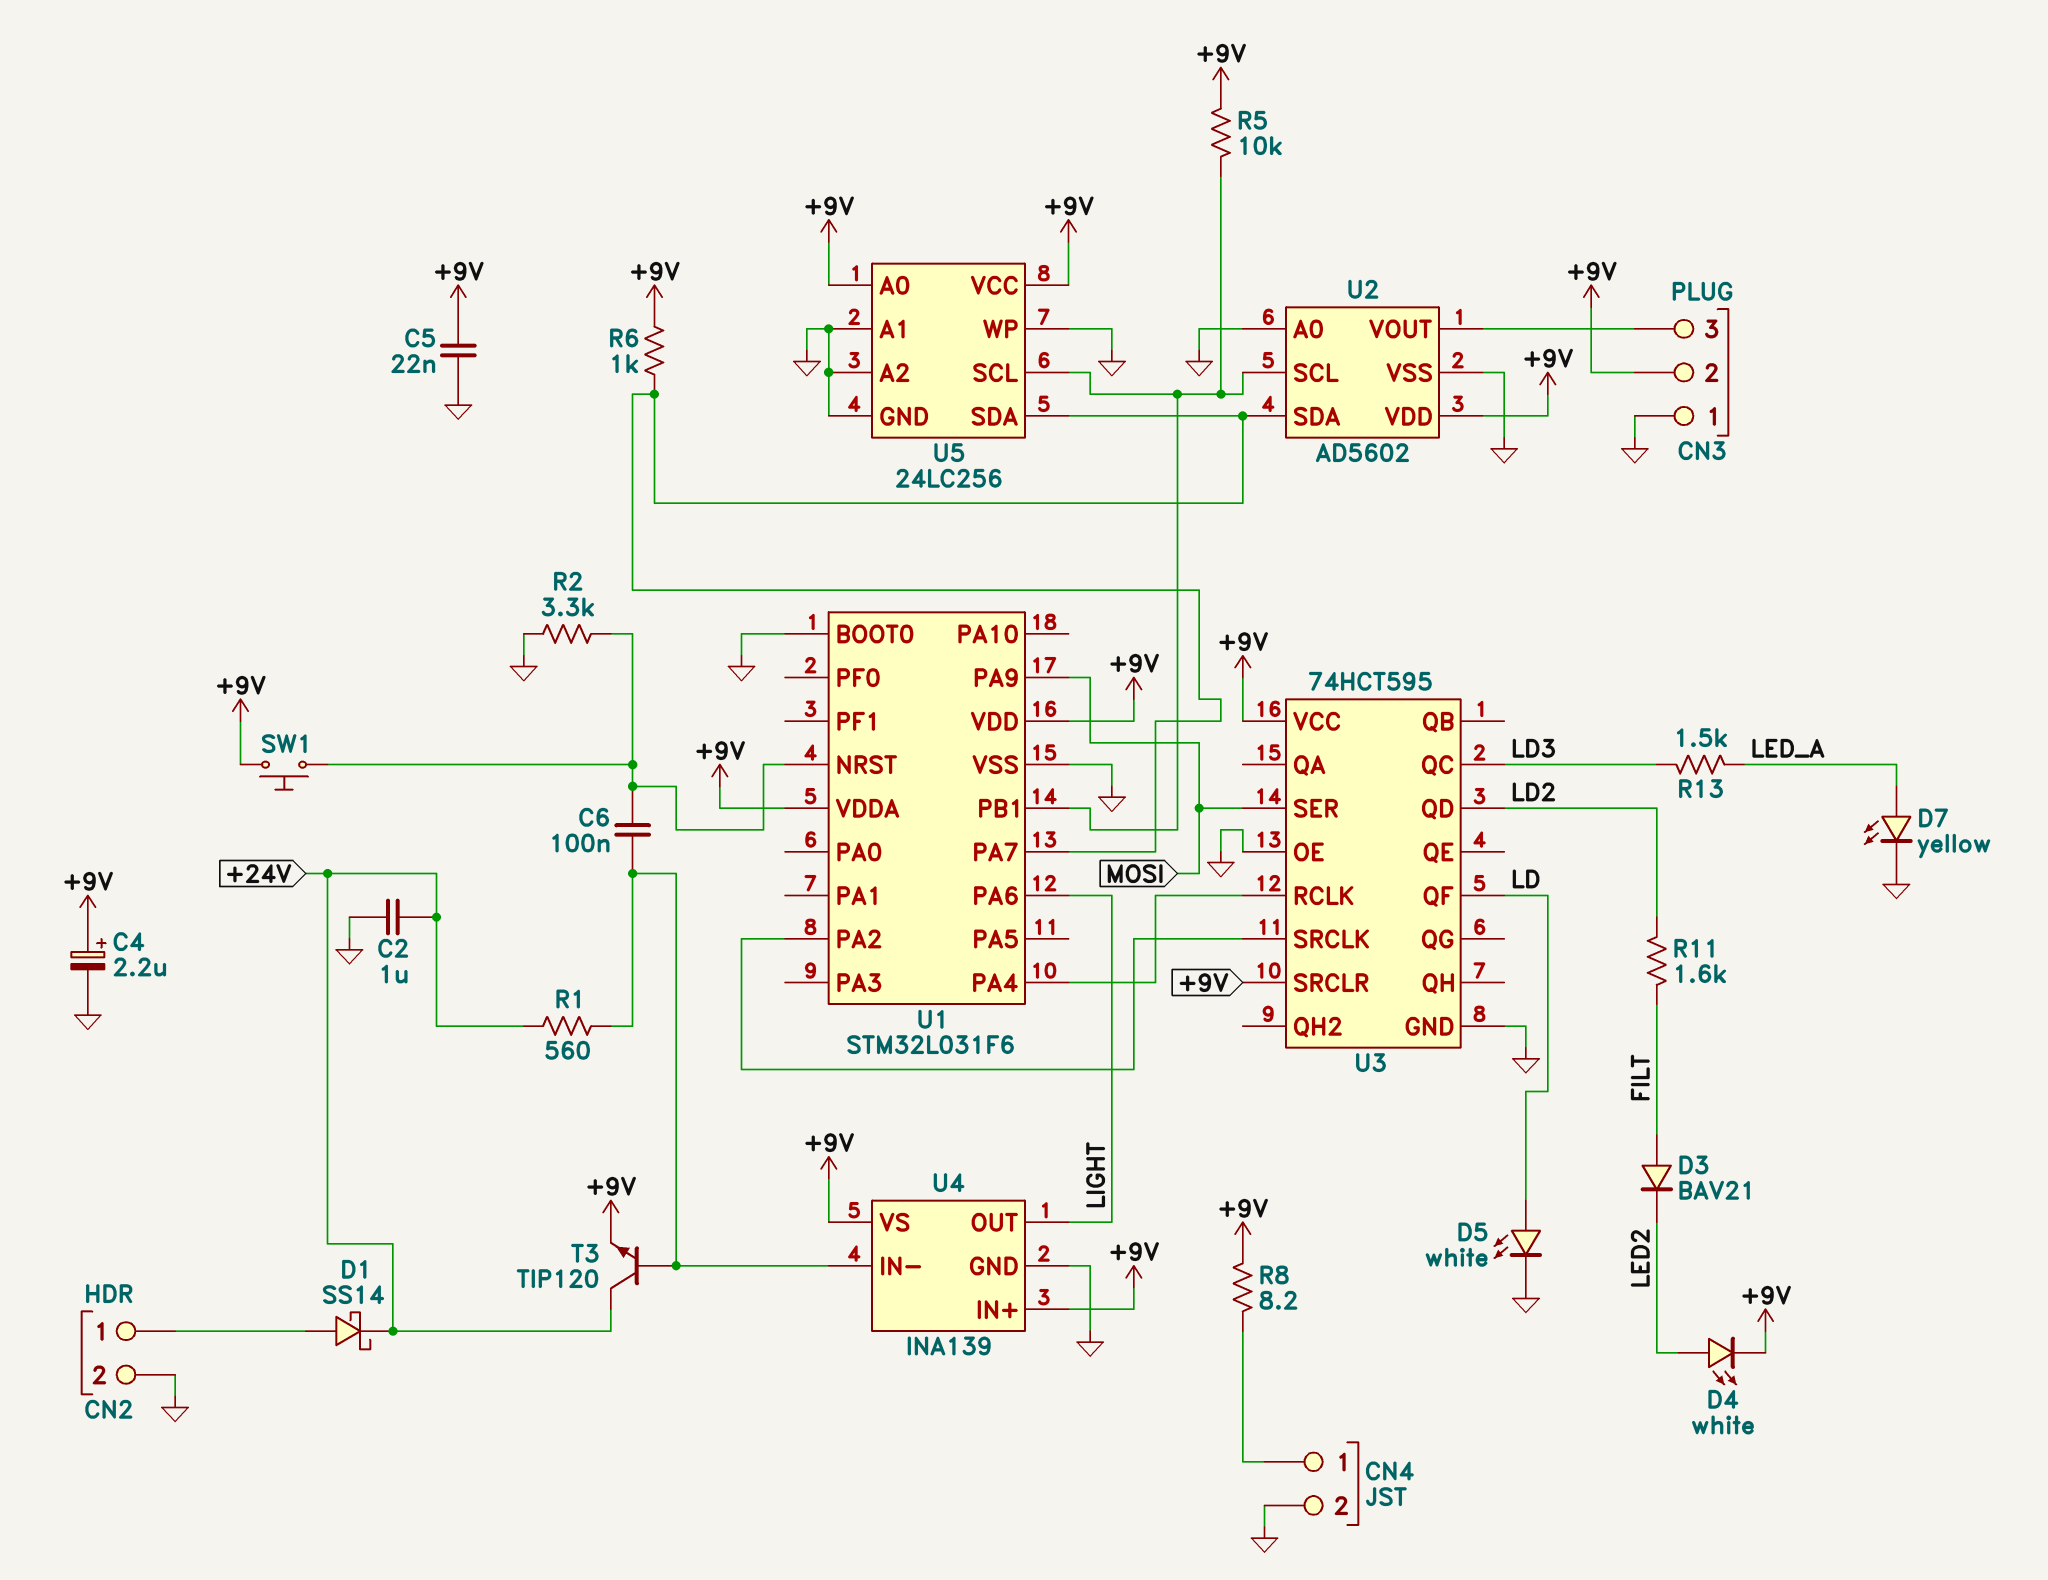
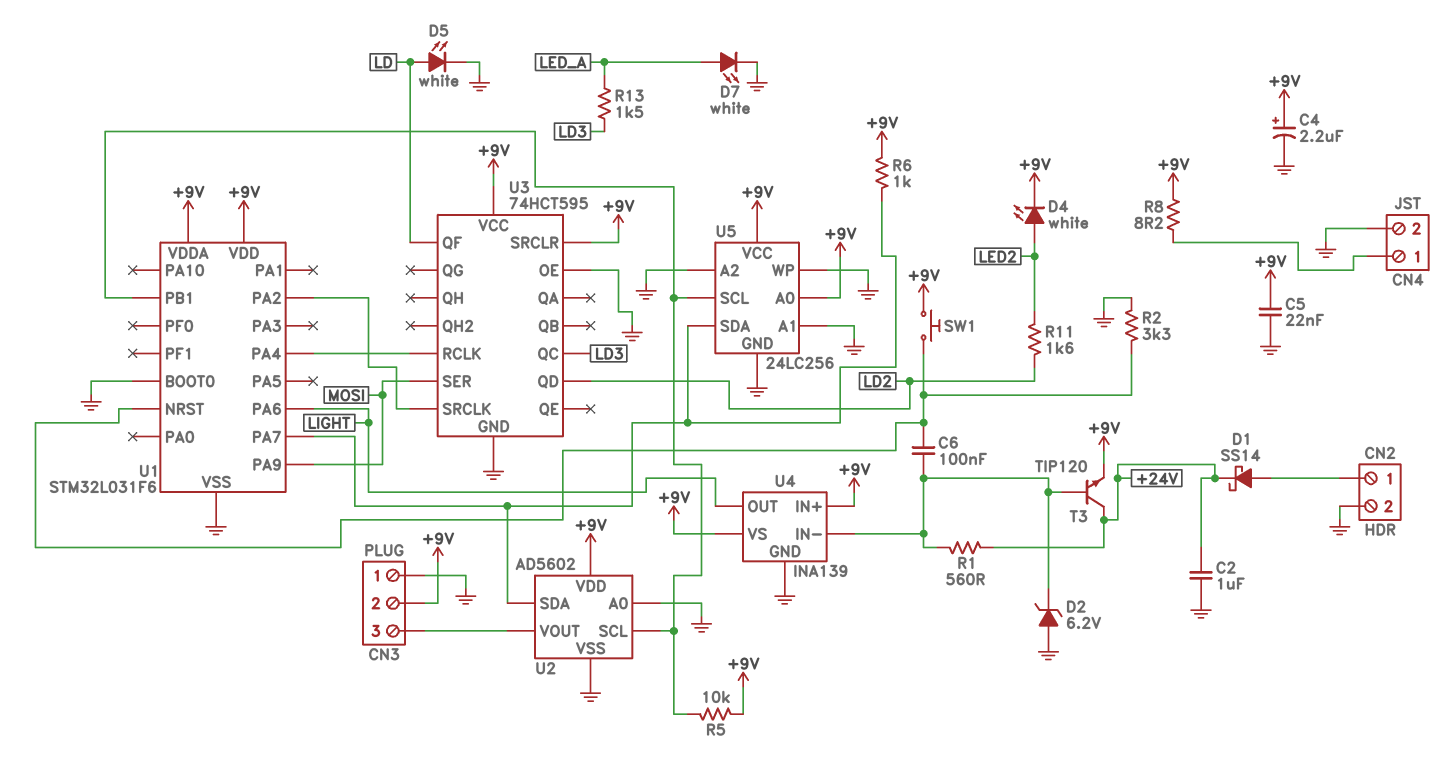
D2: none -> zener 6.2V (A GND, K U4/IN-)
D3: diode BAV21 (A FILT, K LED2) -> none
D7: LED yellow (A LED_A, K GND) -> LED white (A LED_A, K GND)
R11: 1.6k (FILT, LD2) -> 1.6k (LD2, LED2)

